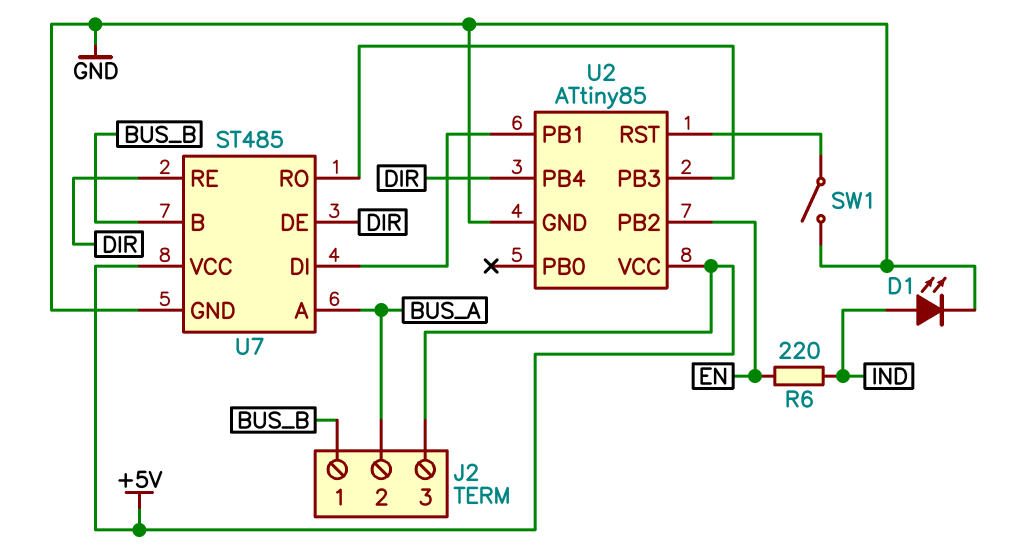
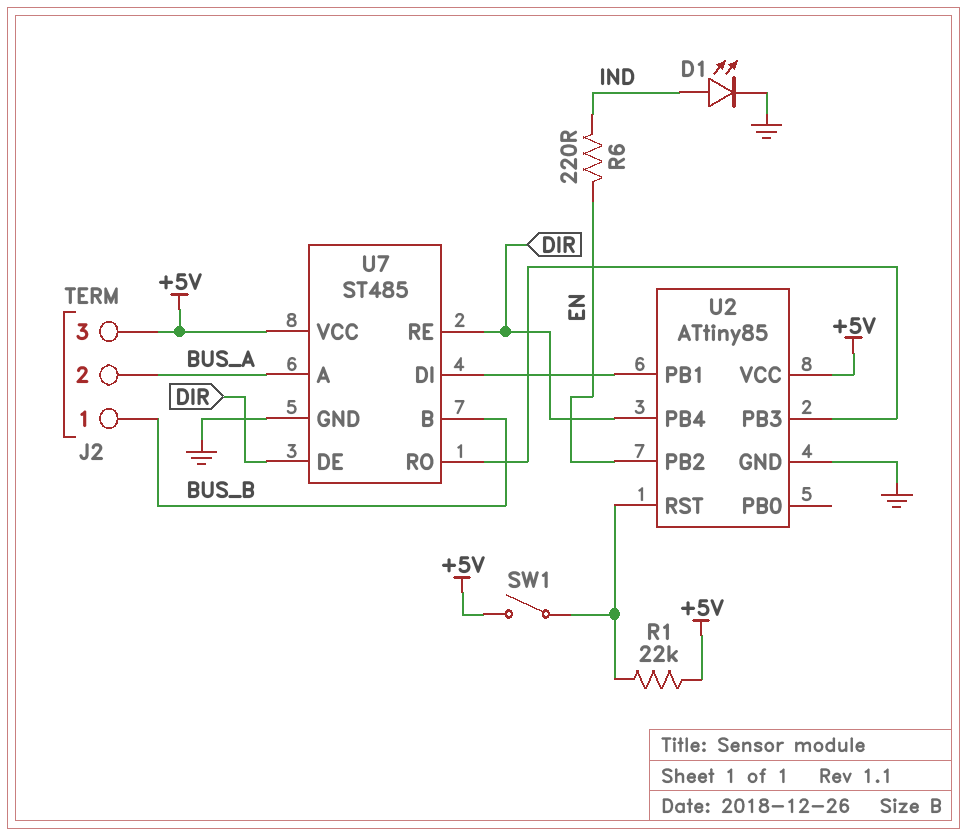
R1: none -> 22k (+5V, U2/RST)
SW1: switch (GND, U2/RST) -> switch (+5V, U2/RST)

